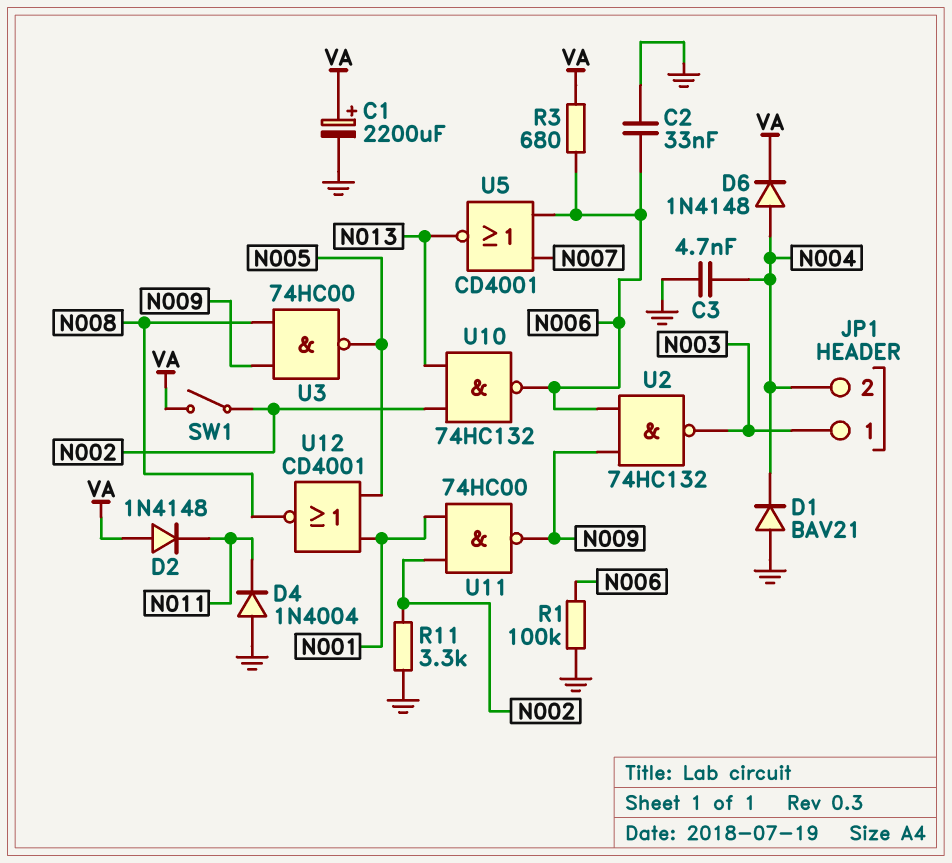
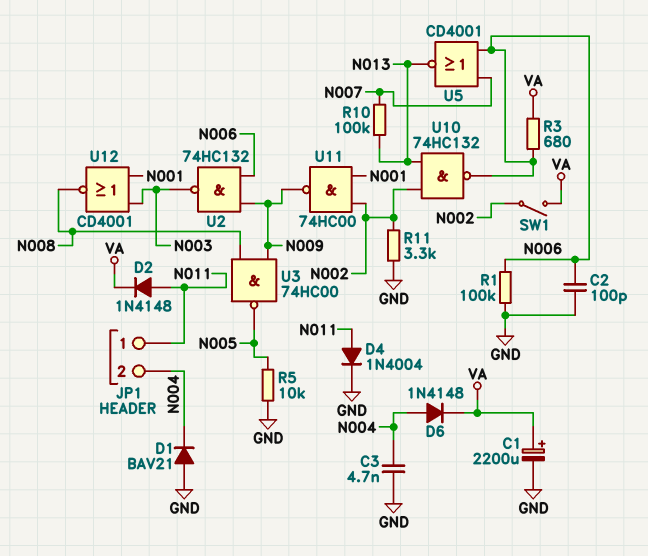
C2: 33nF (GND, N006) -> 100pF (GND, N006)
D2: diode 1N4148 (A VA, K N011) -> diode 1N4148 (A N011, K VA)
D4: diode 1N4004 (A GND, K N011) -> diode 1N4004 (A N011, K GND)
JP1 pin 1: N003 -> N011
R5: none -> 10k (GND, N005)
R10: none -> 100k (N007, N013)
U12: NOR CD4001 (in N001, in N005, out N008) -> NOR CD4001 (in N001, in N003, out N008)

